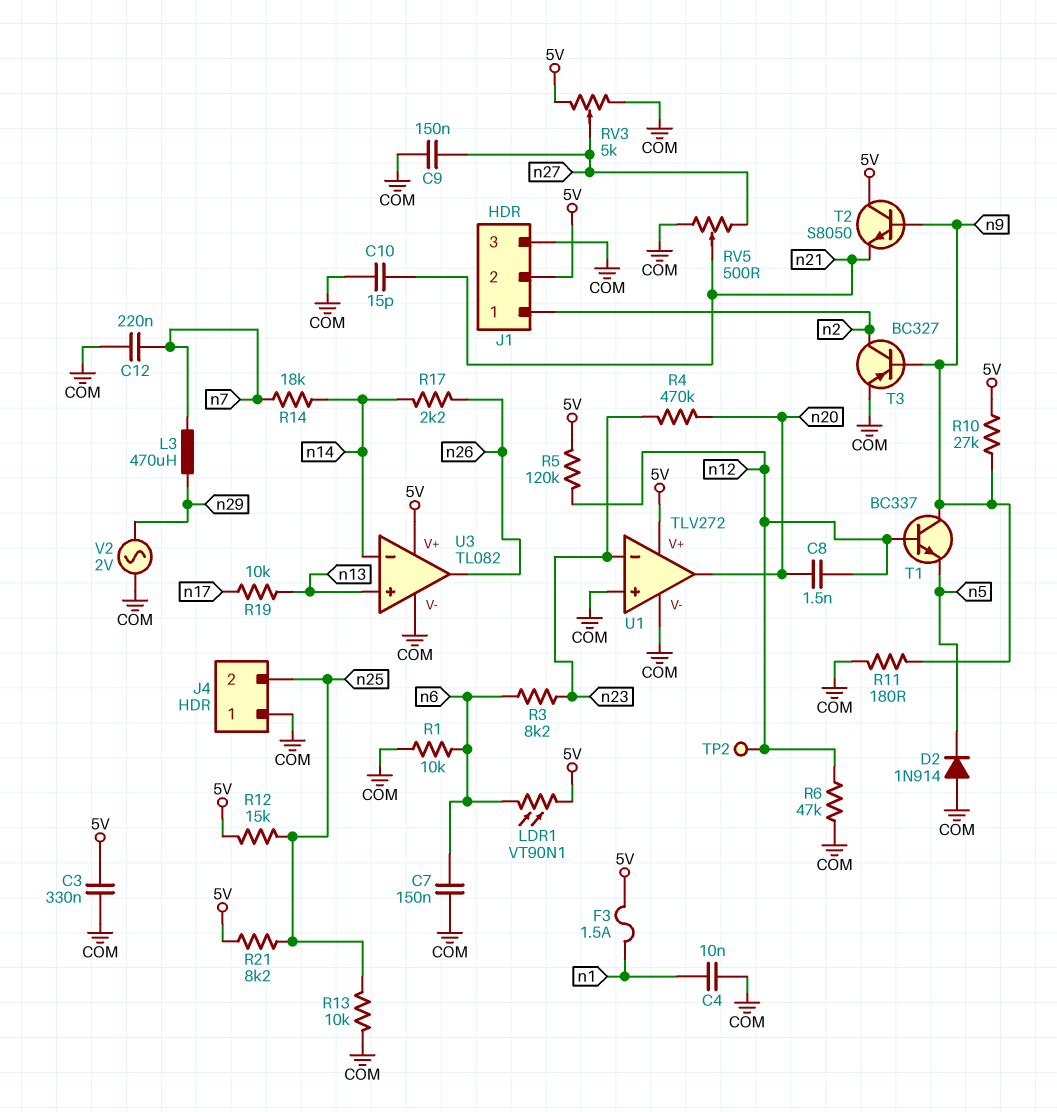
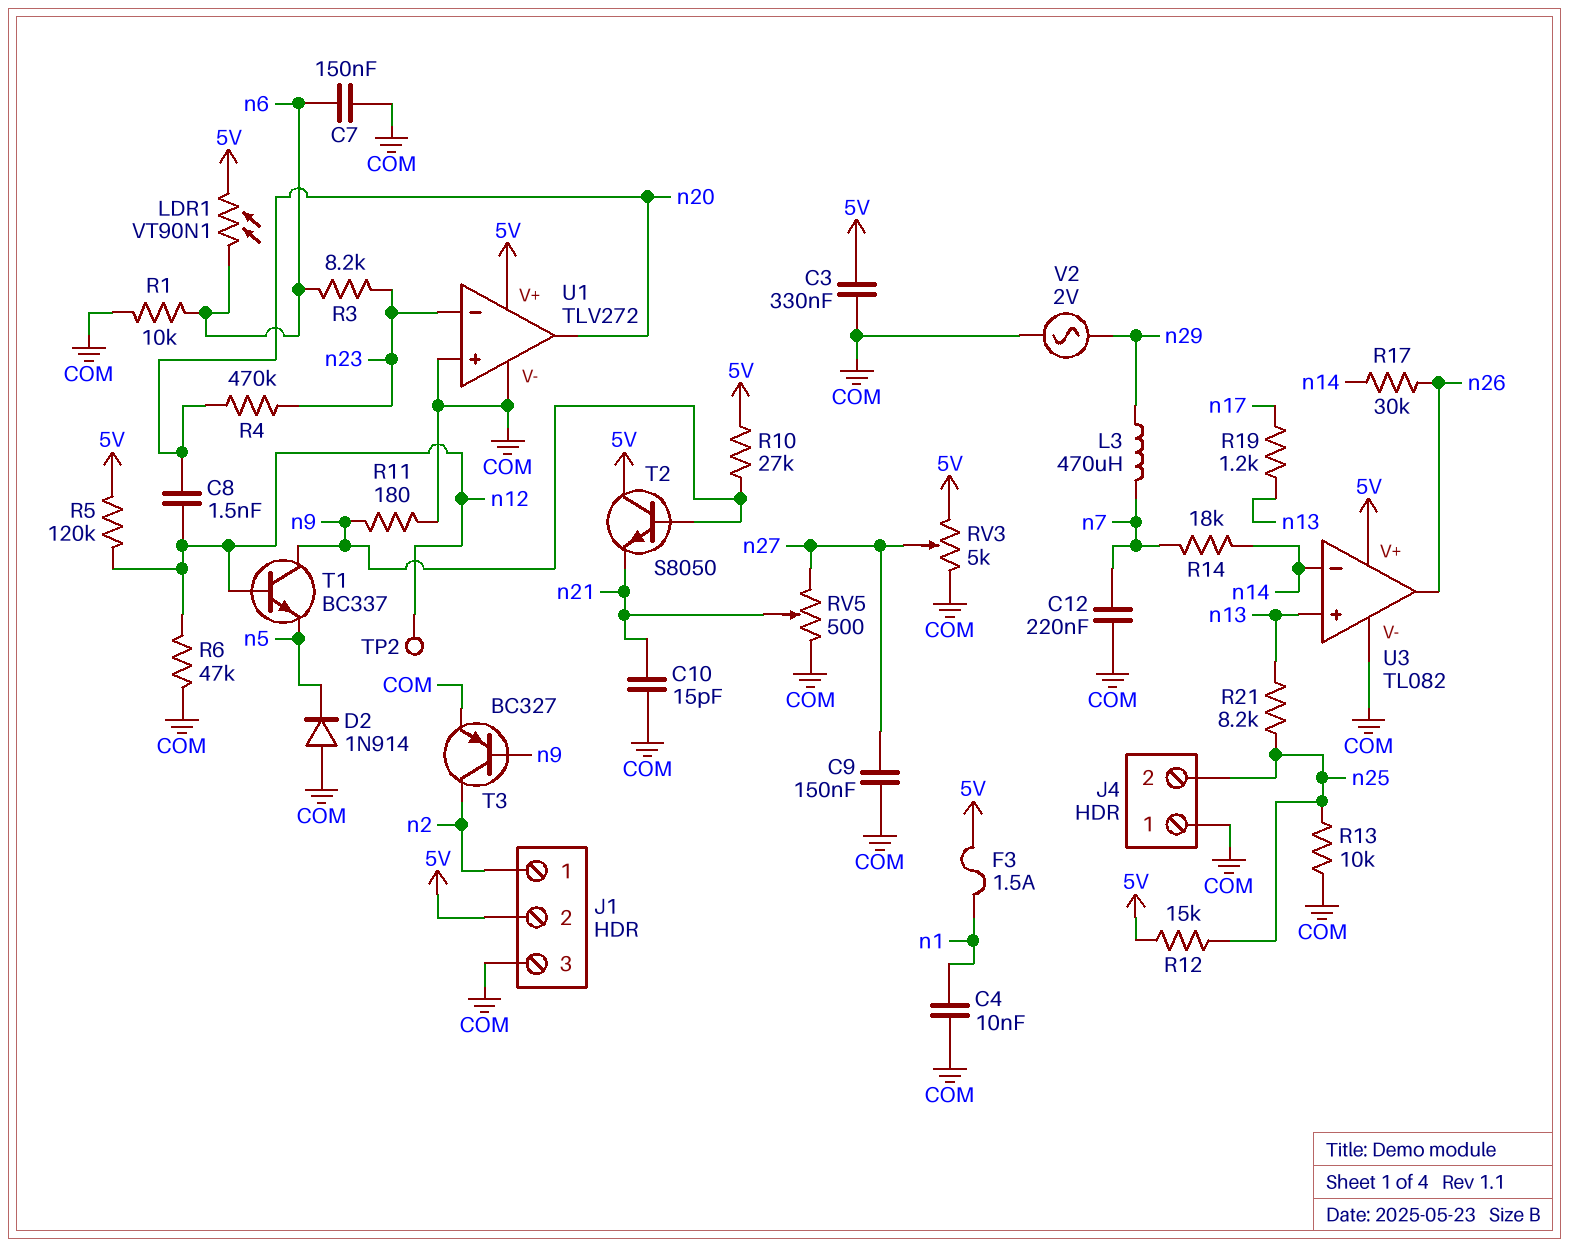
R17: 2.2k (n14, n26) -> 30k (n14, n26)
R19: 10k (n13, n17) -> 1.2k (n13, n17)
R21: 8.2k (5V, n25) -> 8.2k (n13, n25)

